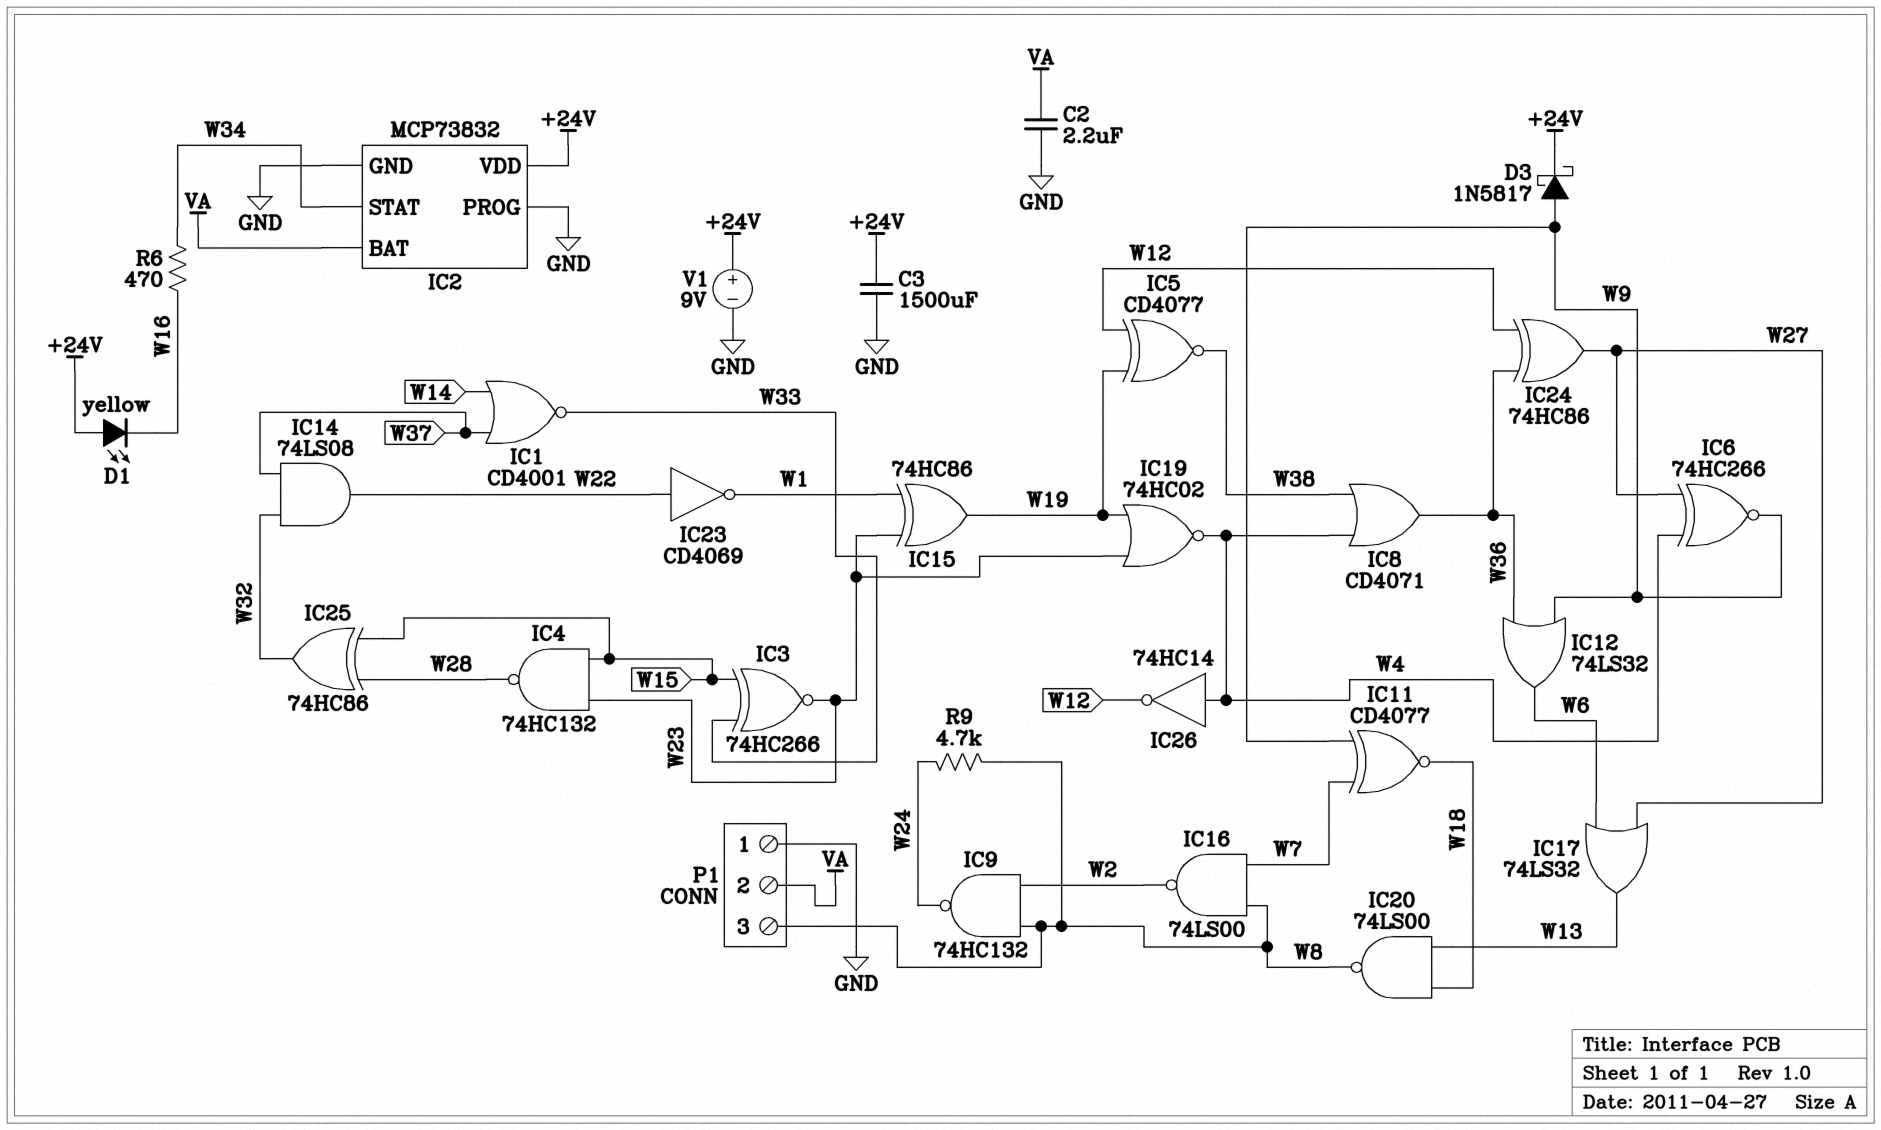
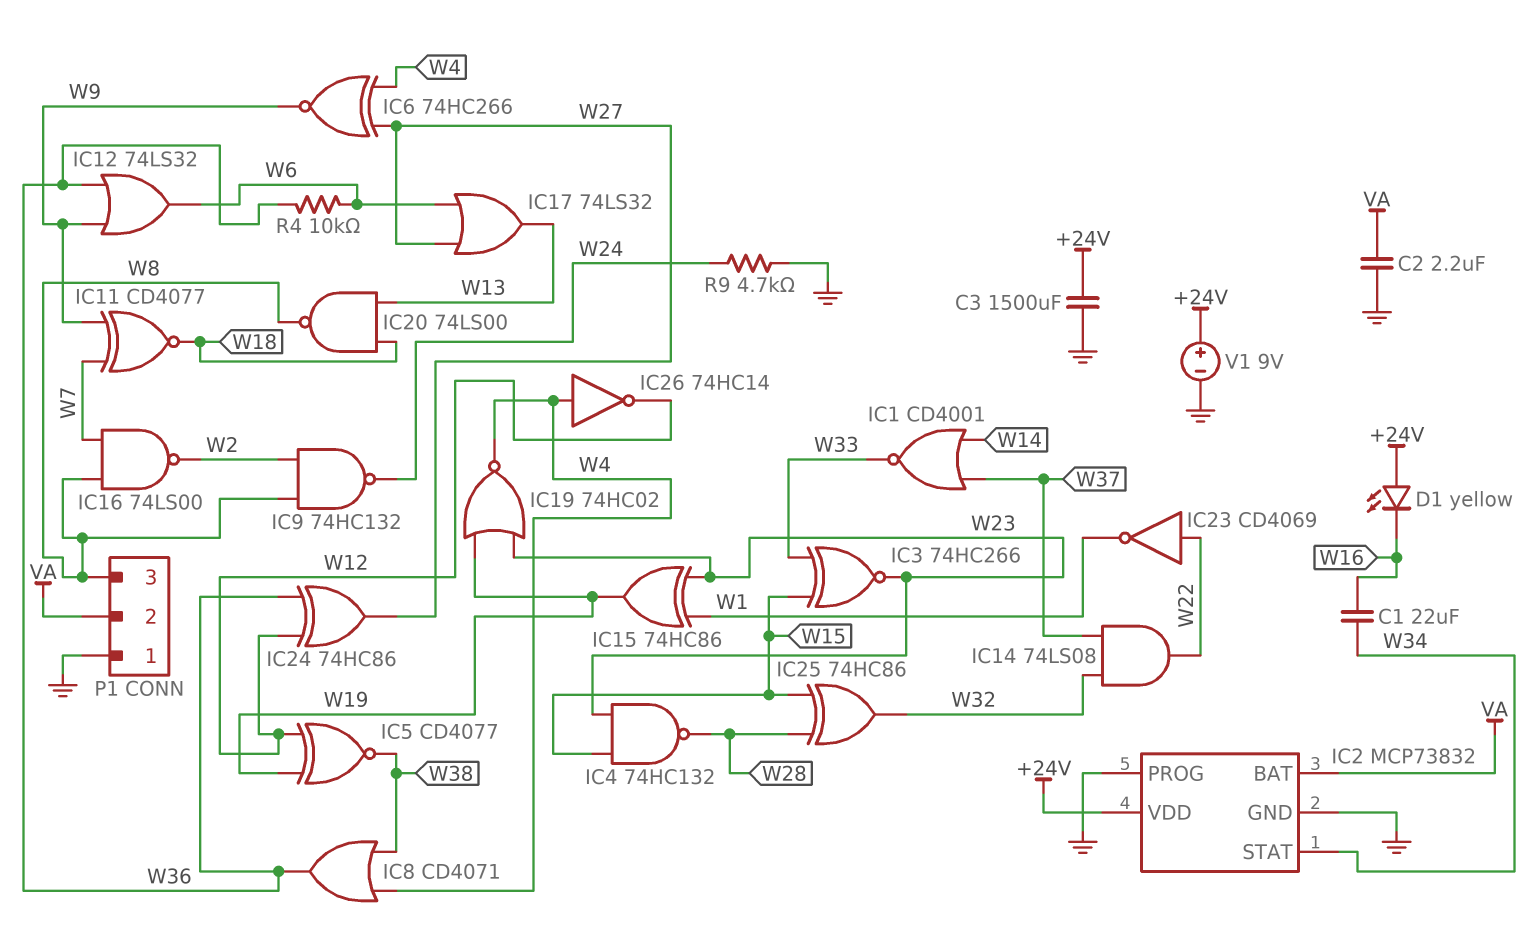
C1: none -> 22uF (W16, W34)
D3: schottky 1N5817 (A W9, K +24V) -> none
R4: none -> 10k (W6, W36)
R6: 470 (W16, W34) -> none
R9: 4.7k (W8, W24) -> 4.7k (GND, W24)

